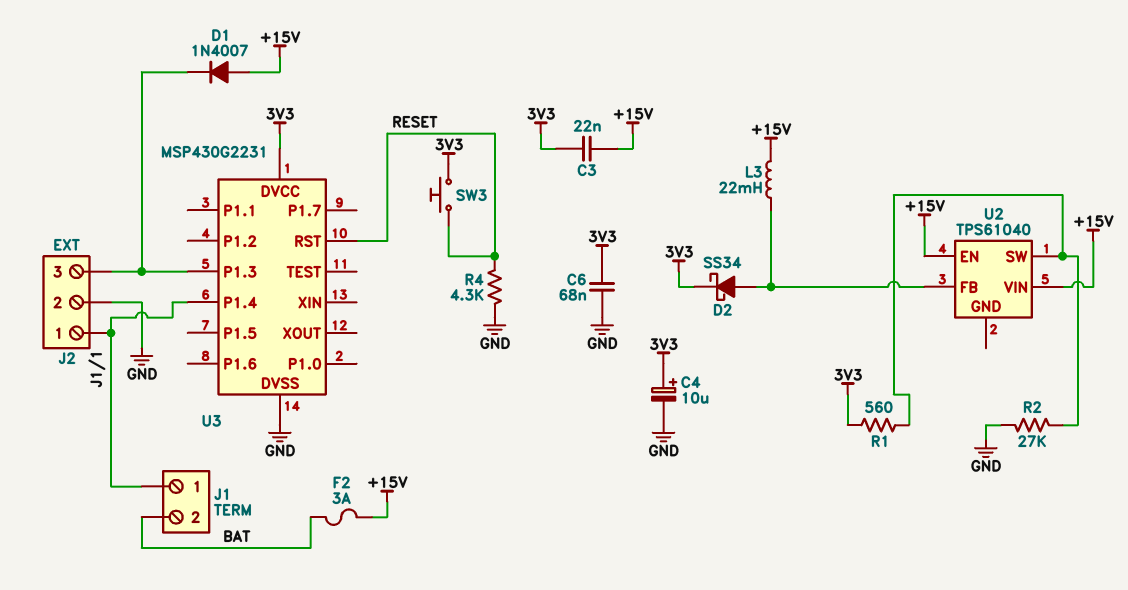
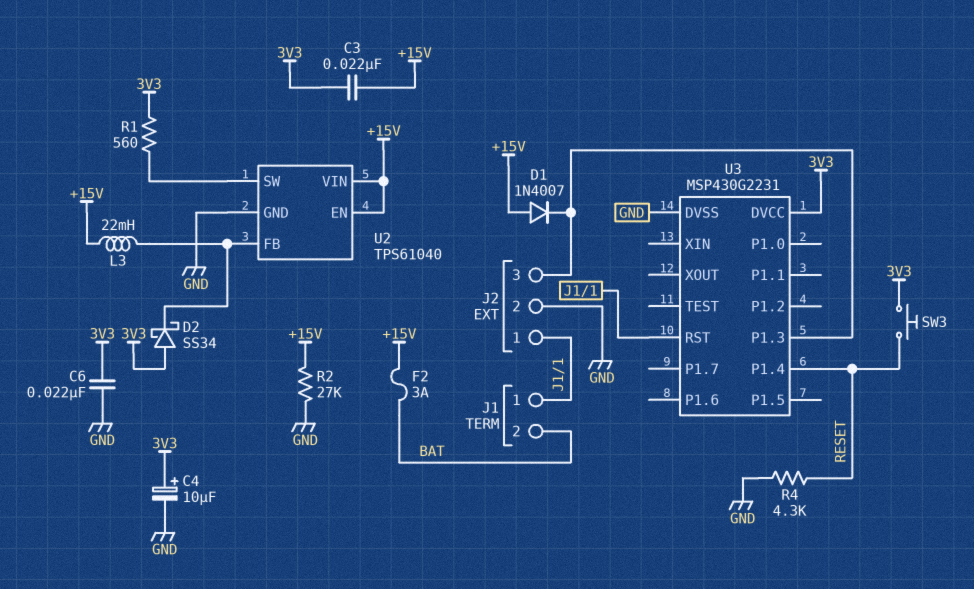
C6: 68nF (3V3, GND) -> 22nF (3V3, GND)
D2: schottky SS34 (A U2/FB, K 3V3) -> schottky SS34 (A 3V3, K U2/FB)
R2: 27k (GND, U2/SW) -> 27k (+15V, GND)
U2 pin GND: none -> GND
U3 pin P1.4: J1/1 -> RESET
U3 pin RST: RESET -> J1/1

